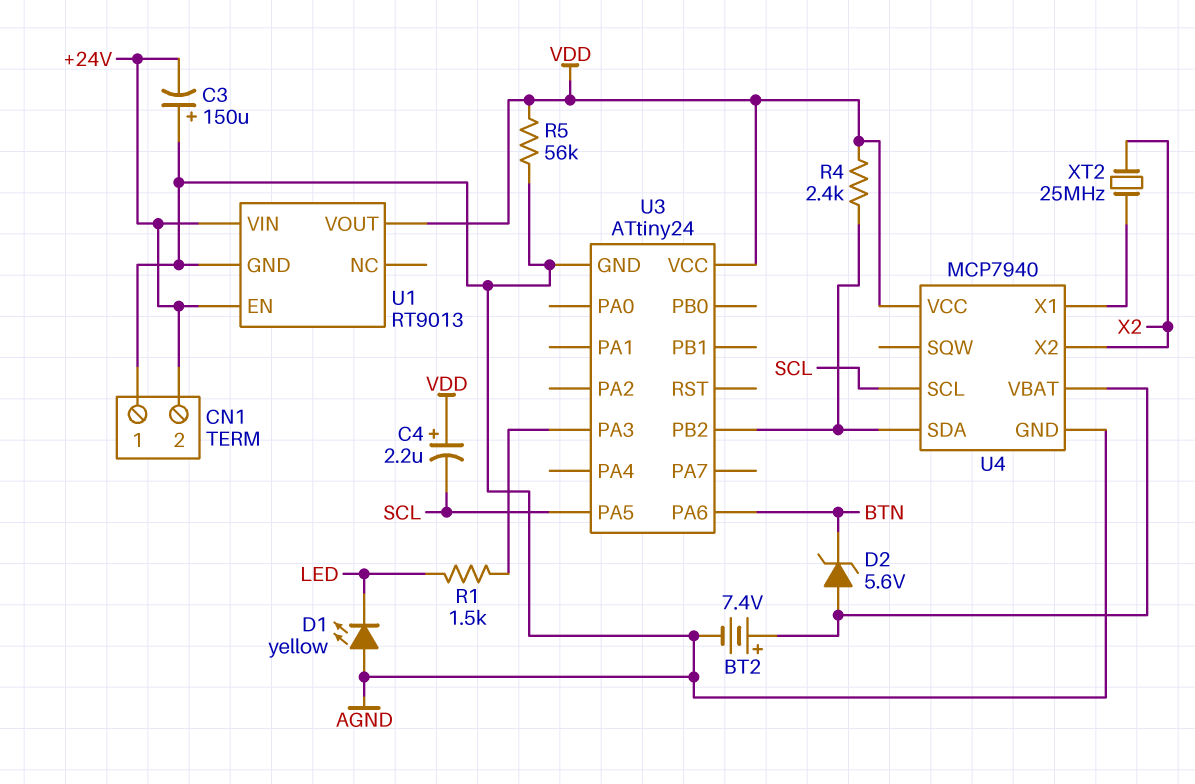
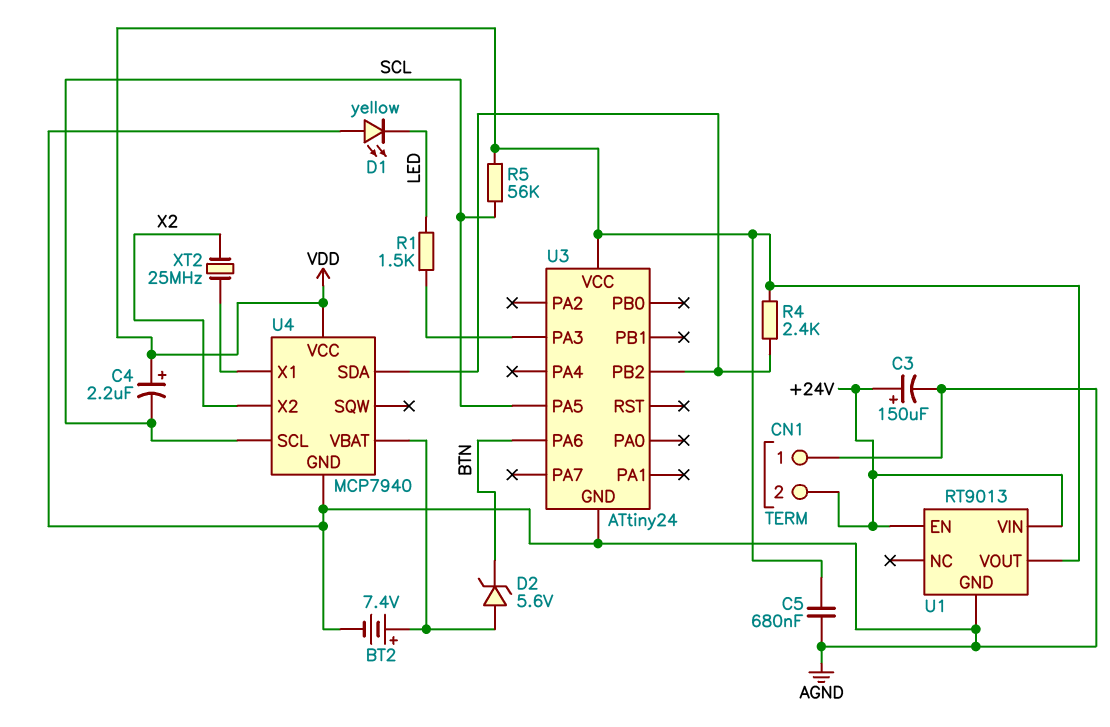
C3: 150uF (plus AGND, minus +24V) -> 150uF (plus +24V, minus AGND)
C5: none -> 680nF (AGND, VDD)
R5: 56k (AGND, VDD) -> 56k (SCL, VDD)

